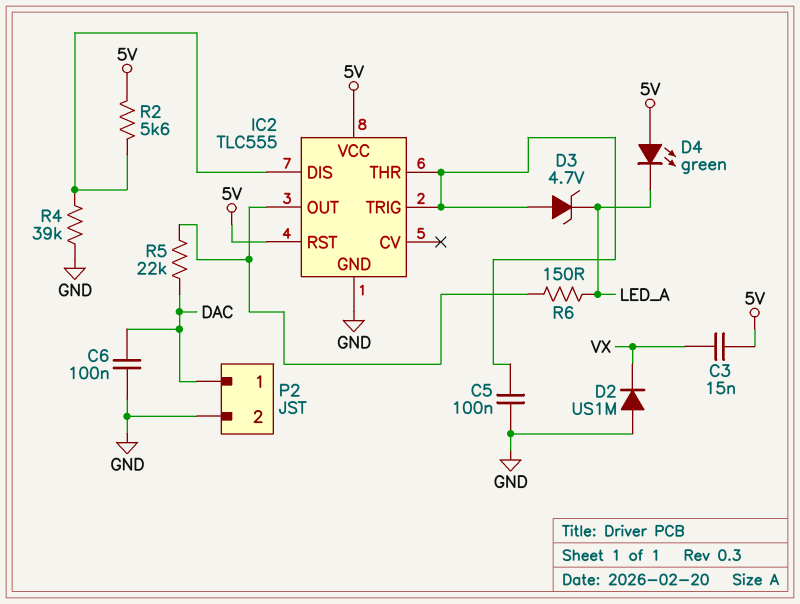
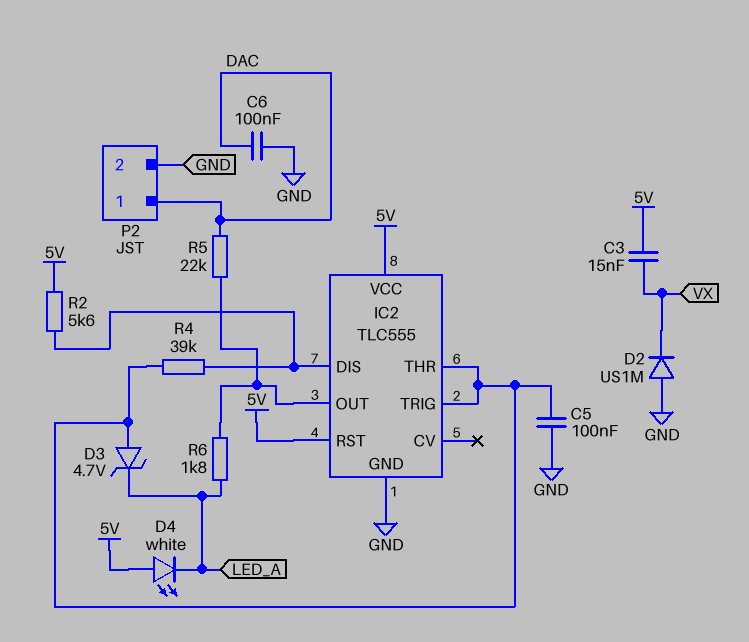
D4: LED green (A 5V, K LED_A) -> LED white (A 5V, K LED_A)
R4: 39k (GND, IC2/DIS) -> 39k (IC2/DIS, IC2/THR)
R6: 150 (IC2/OUT, LED_A) -> 1.8k (IC2/OUT, LED_A)

